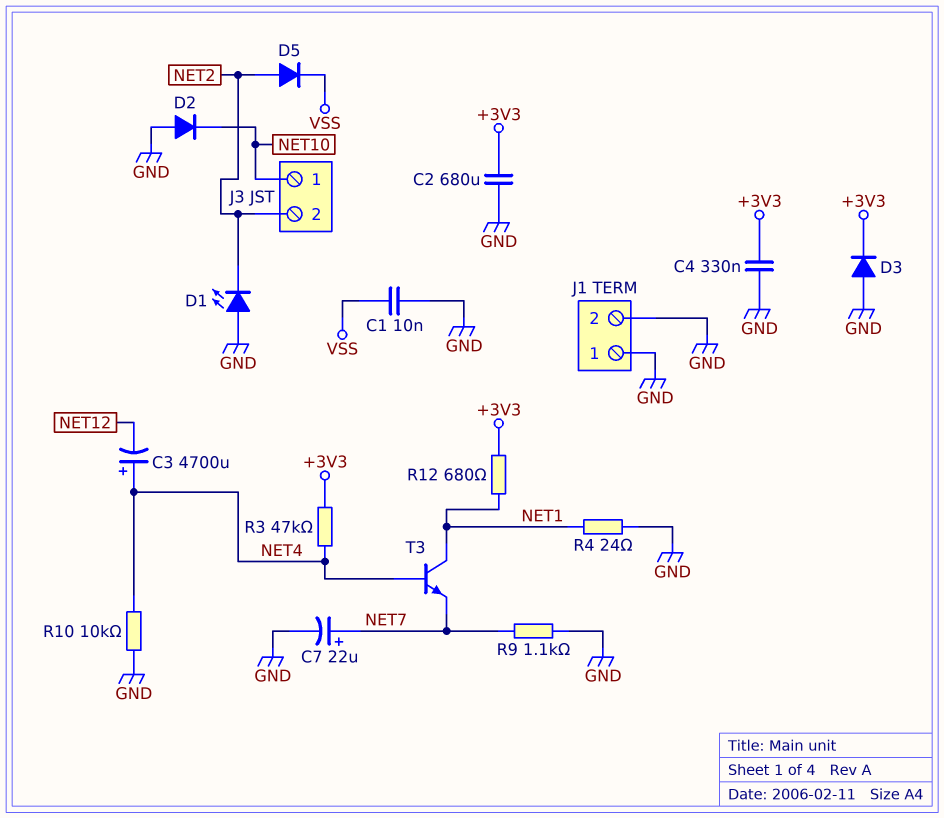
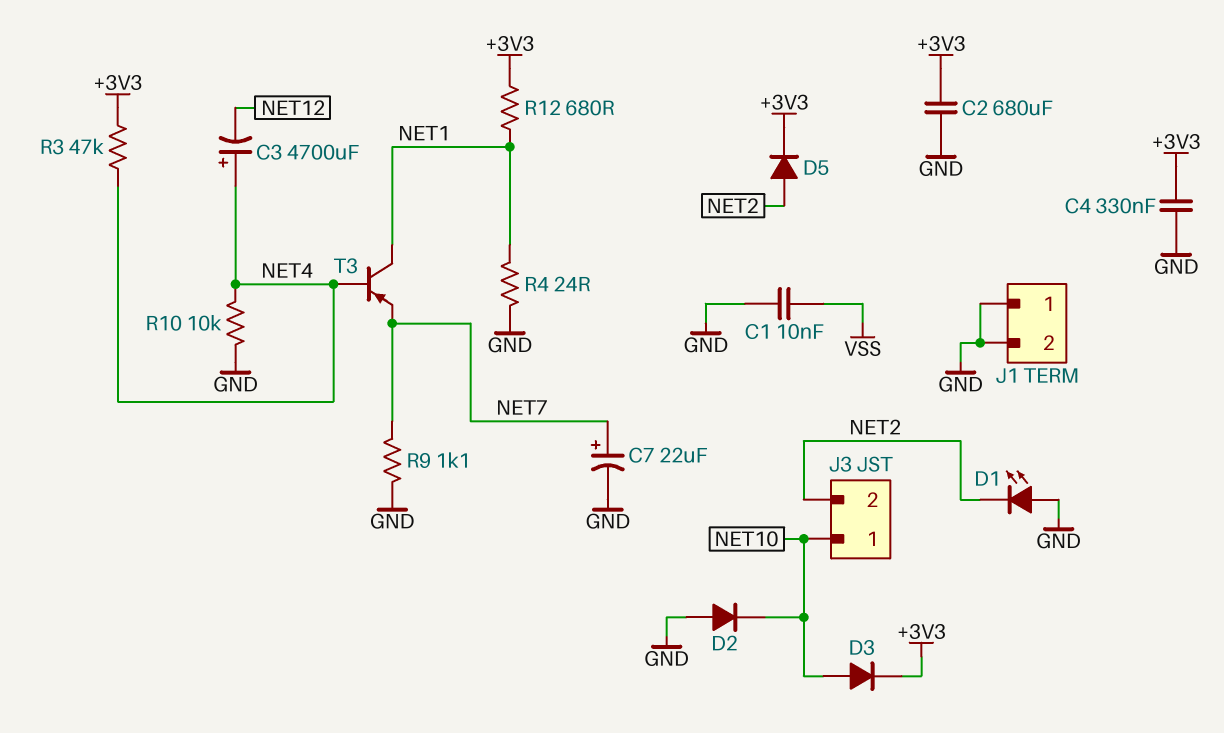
D3: diode (A GND, K +3V3) -> diode (A NET10, K +3V3)
D5: diode (A NET2, K VSS) -> diode (A NET2, K +3V3)
T3: NPN (B NET4, C NET1, E NET7) -> PNP (B NET4, C NET1, E NET7)

